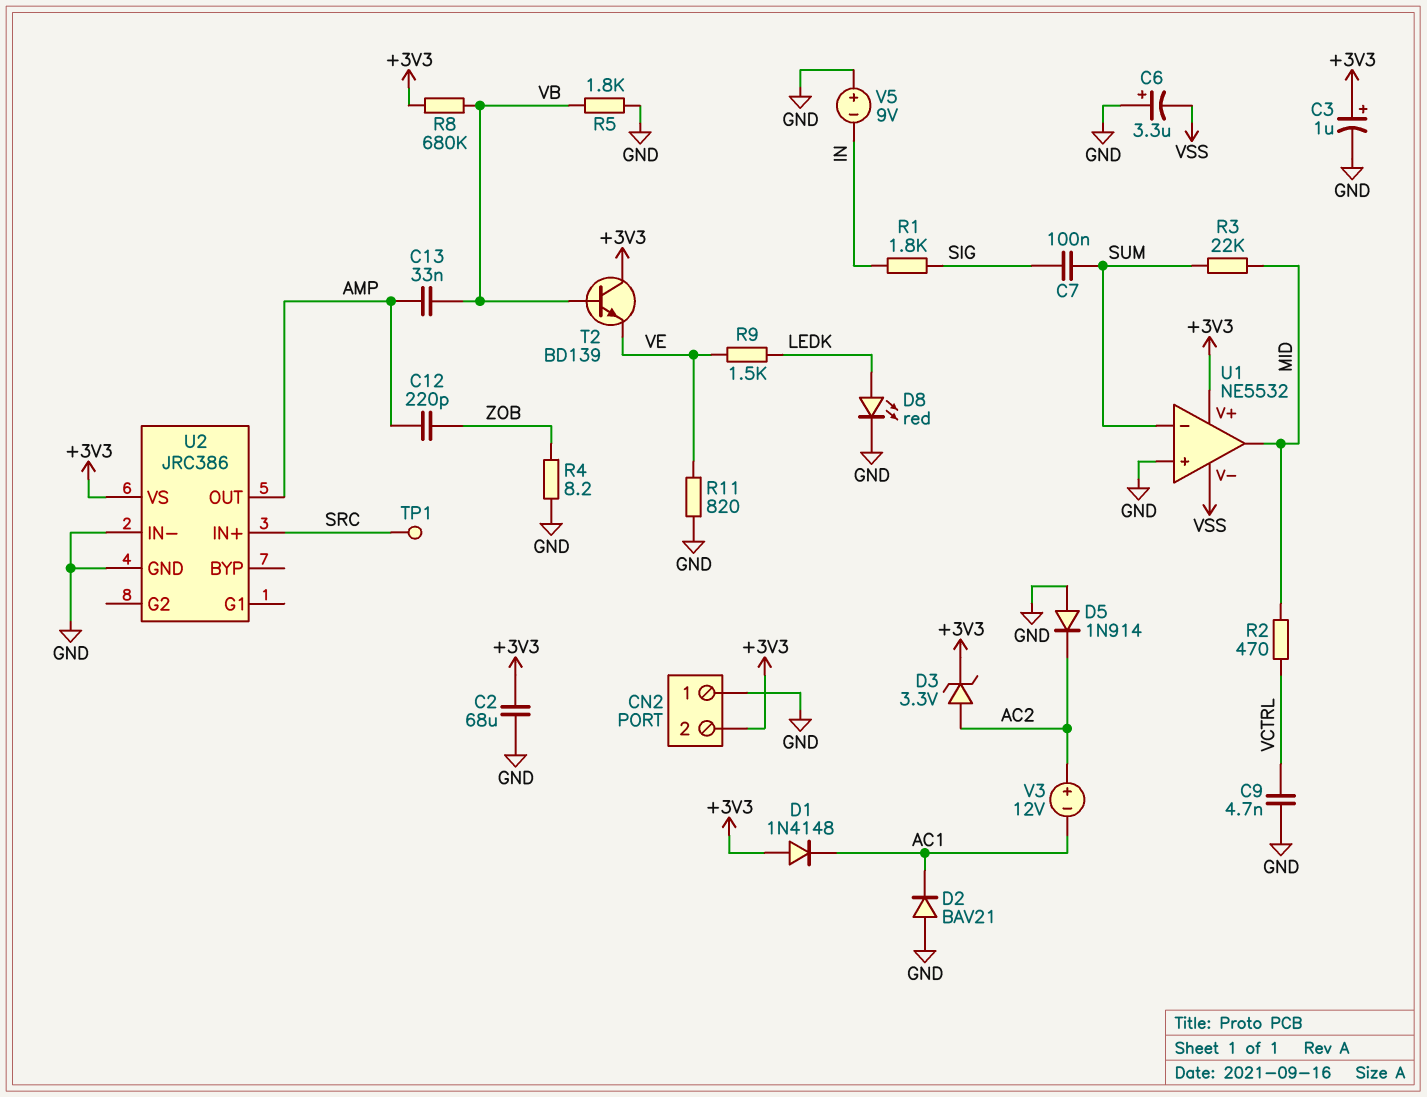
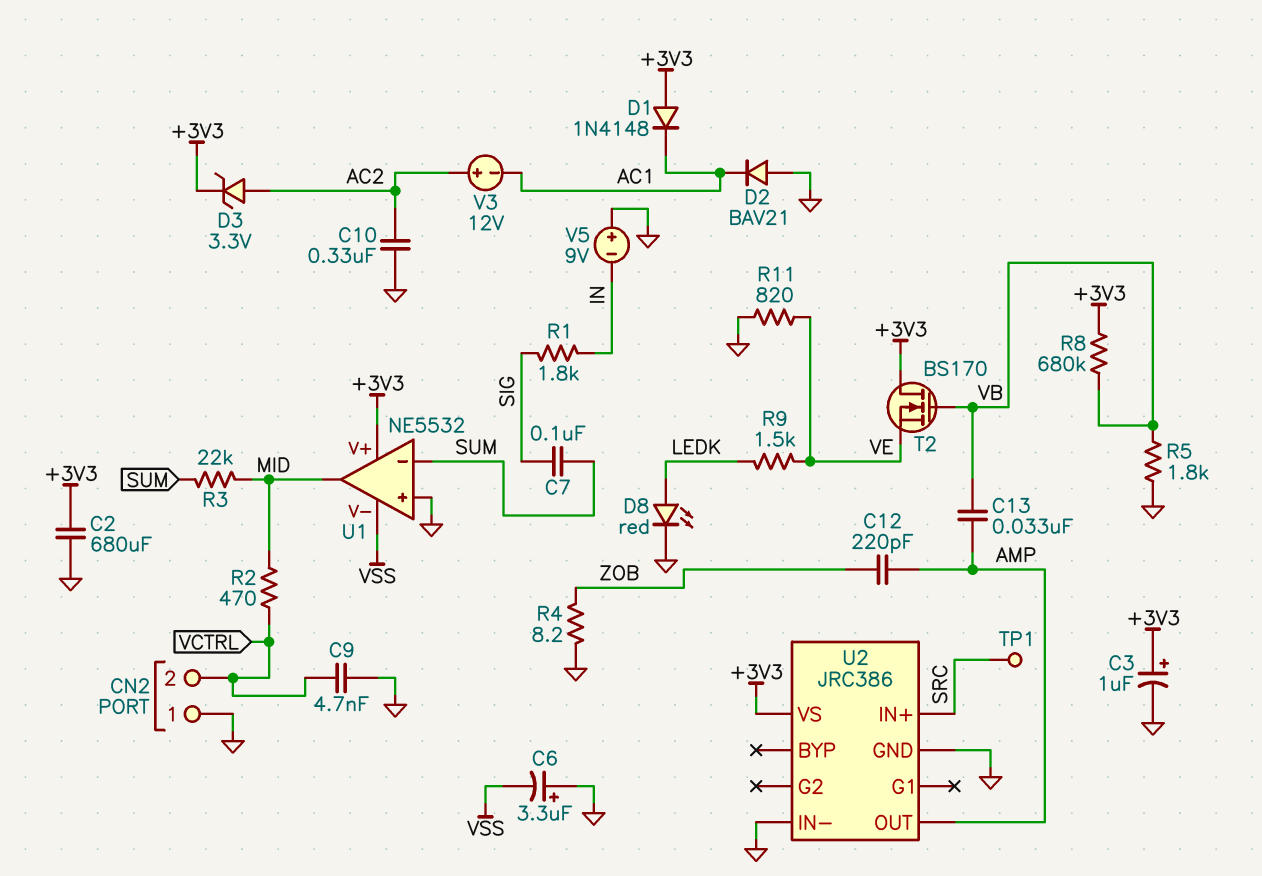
C2: 68uF (+3V3, GND) -> 680uF (+3V3, GND)
C10: none -> 330nF (AC2, GND)
CN2 pin 2: +3V3 -> VCTRL
D5: diode 1N914 (A GND, K AC2) -> none
T2: NPN BD139 (B VB, C +3V3, E VE) -> NMOS BS170 (G VB, D +3V3, S VE)

